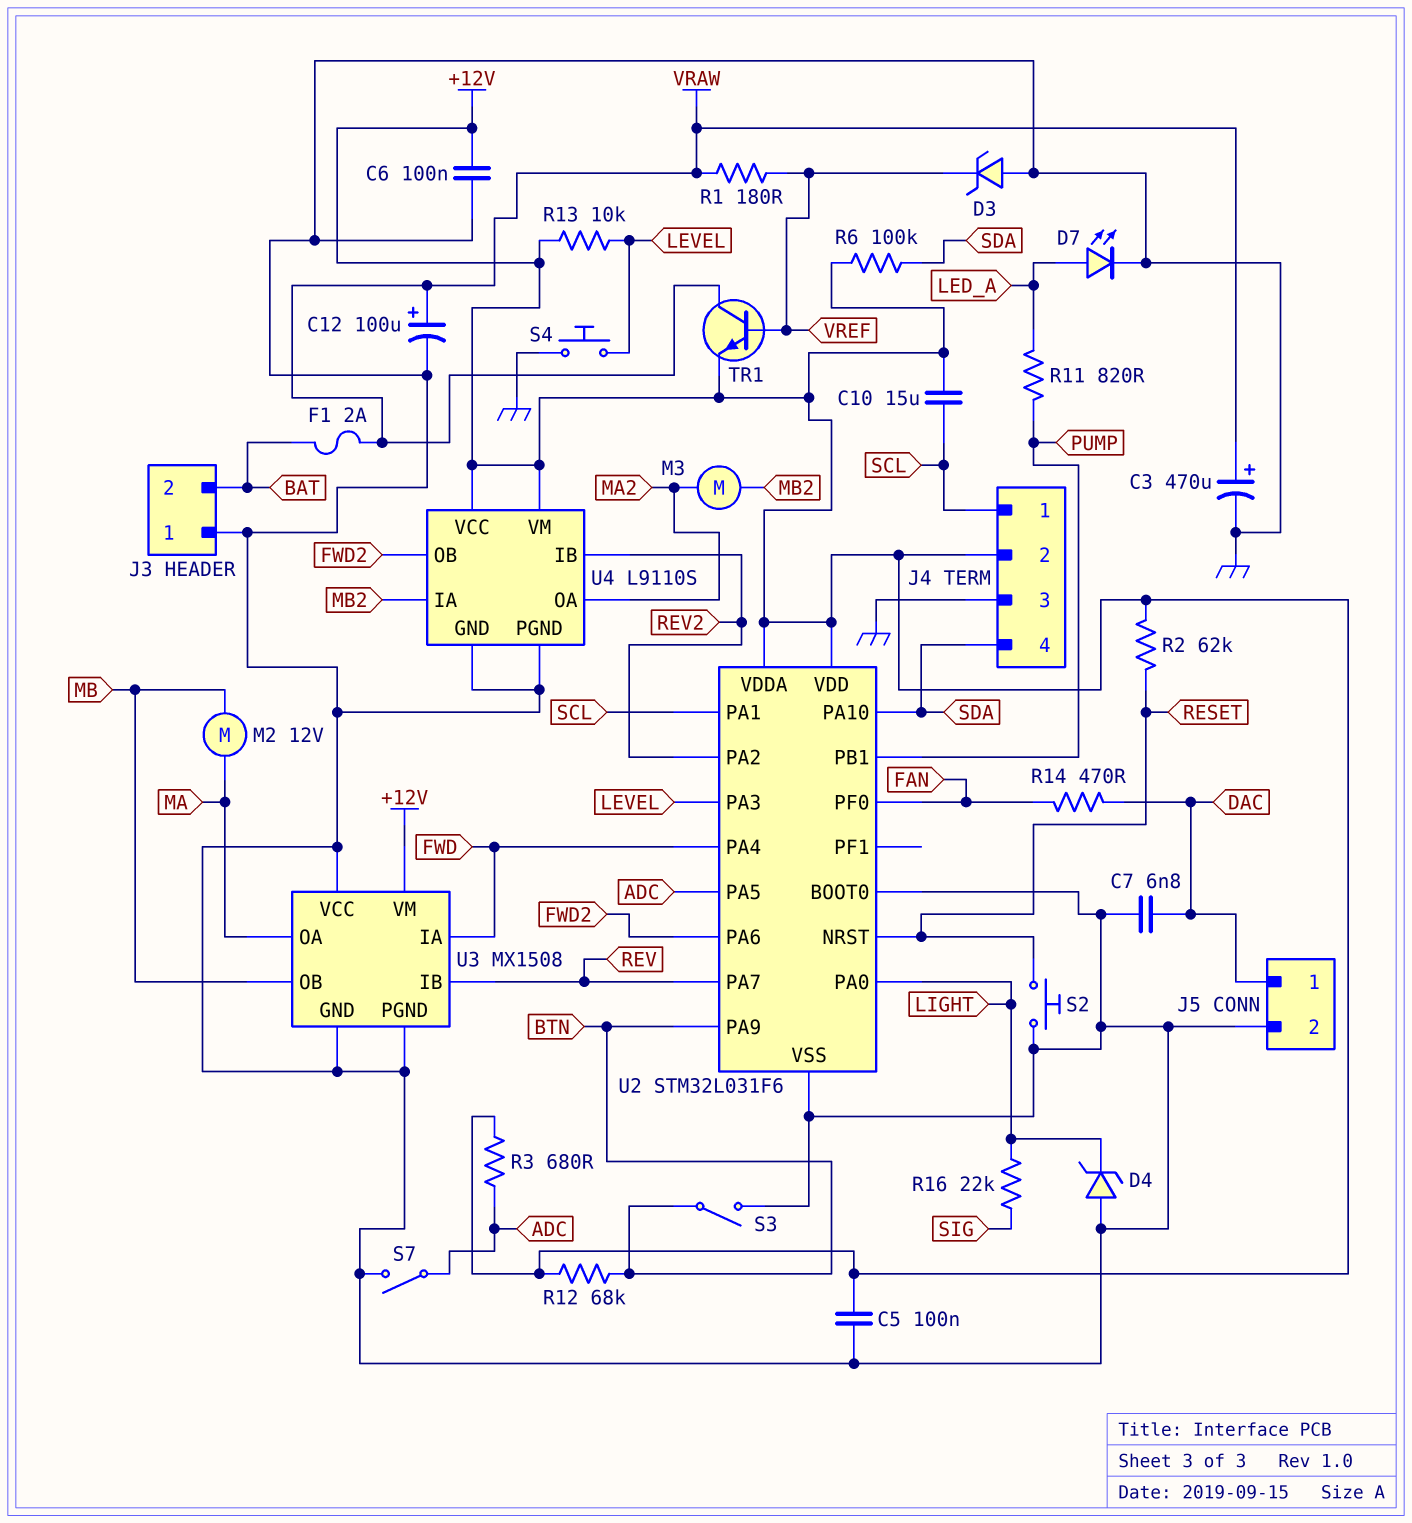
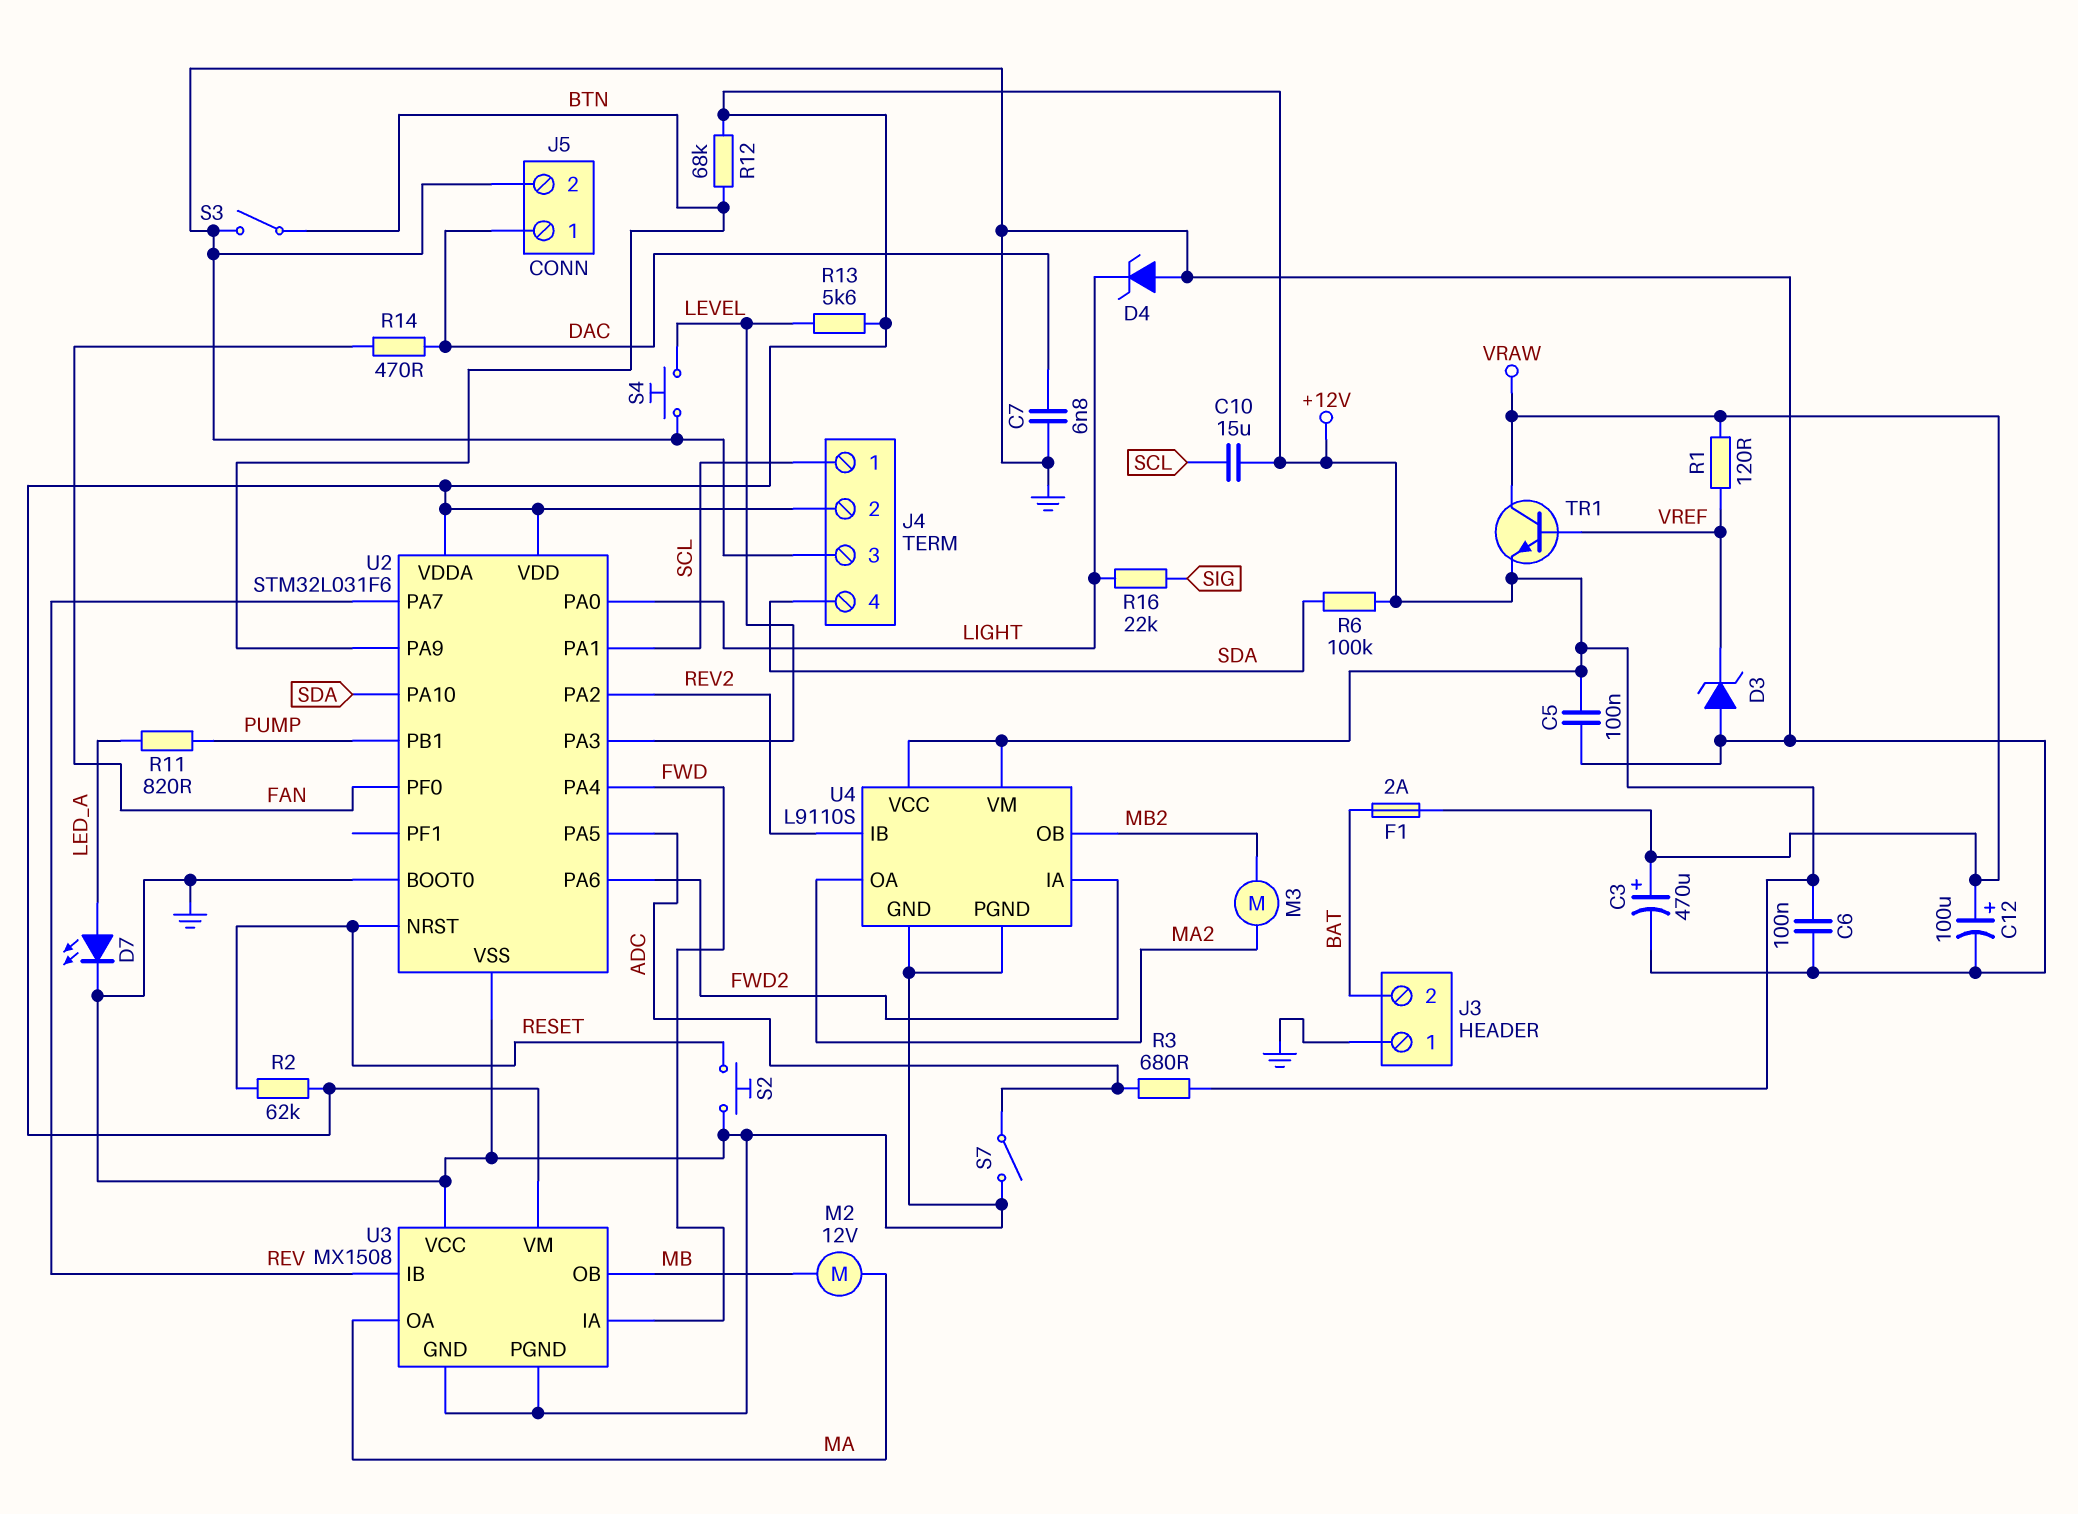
R1: 180 (VRAW, VREF) -> 120 (VRAW, VREF)
R13: 10k (+12V, LEVEL) -> 5.6k (+12V, LEVEL)
U4 pin IA: MB2 -> FWD2
U4 pin OB: FWD2 -> MB2

